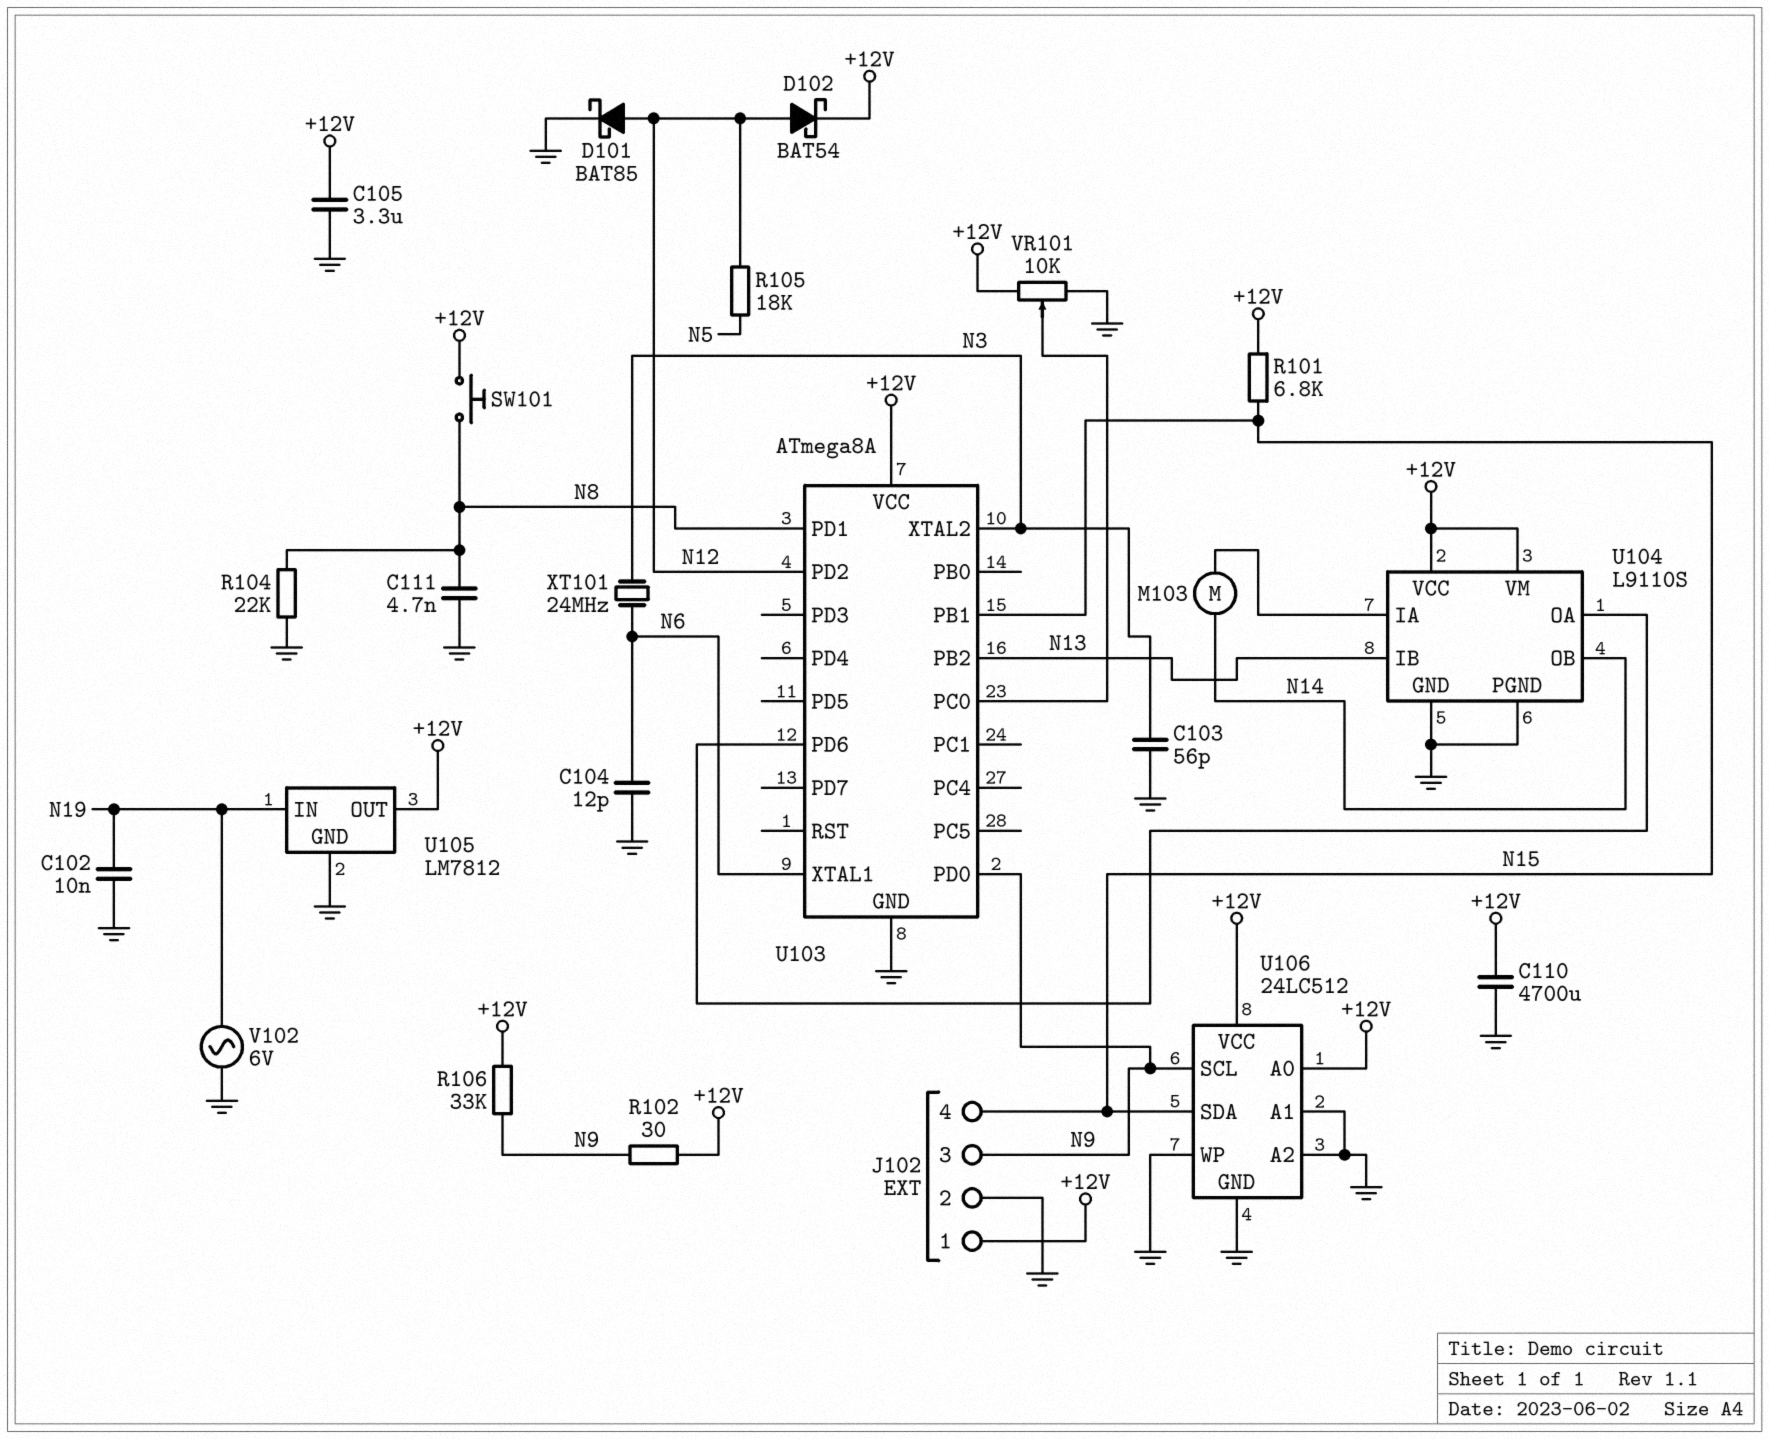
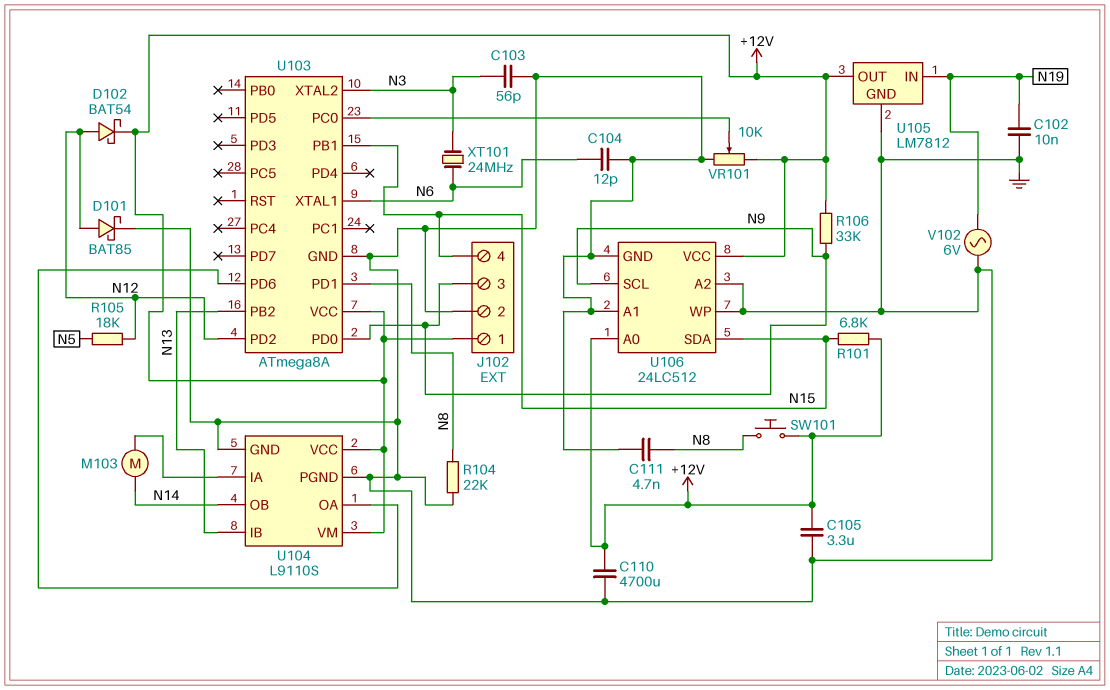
R102: 30 (+12V, N9) -> none

